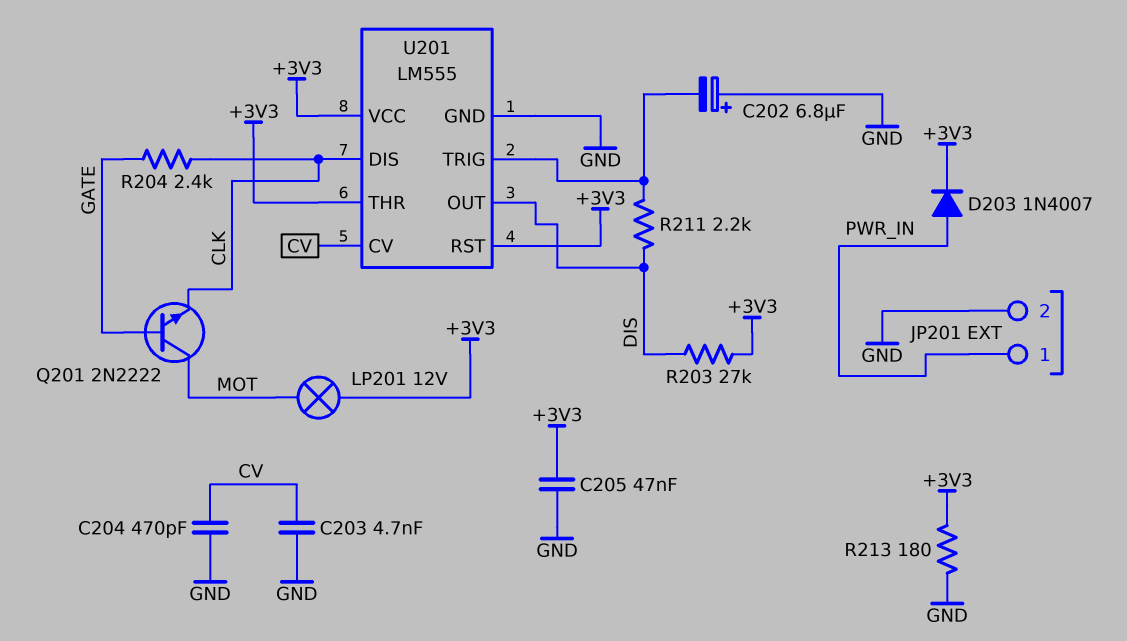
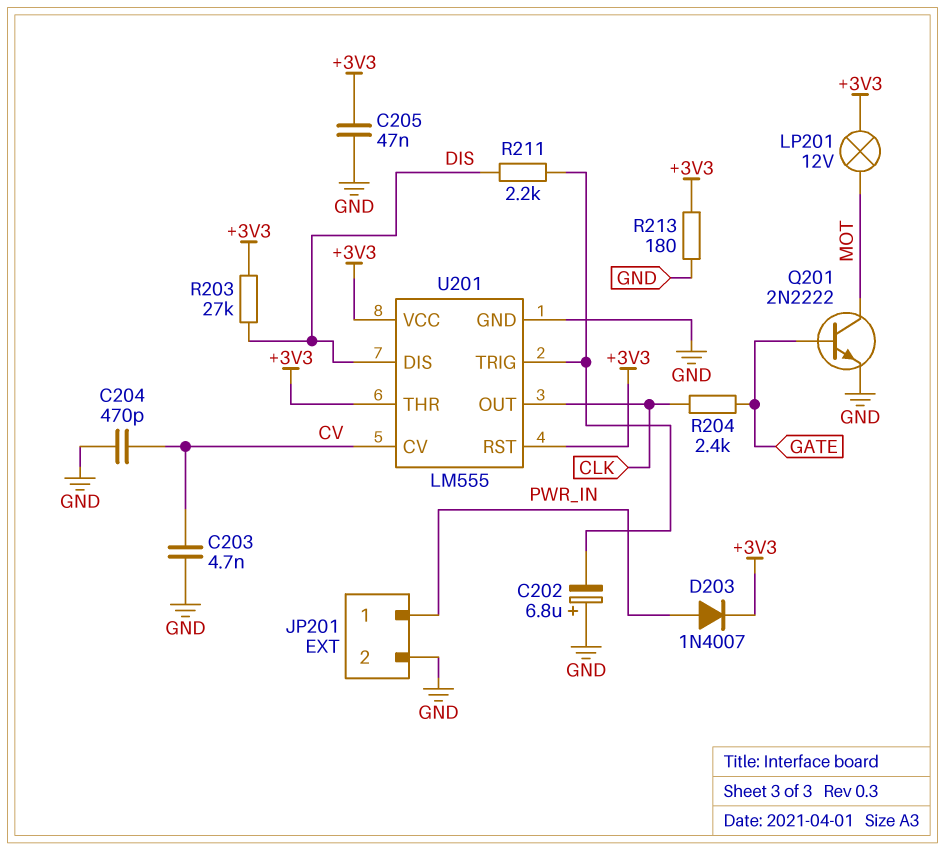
Q201: NPN 2N2222 (B GATE, C MOT, E CLK) -> NPN 2N2222 (B GATE, C MOT, E GND)
U201 pin DIS: CLK -> DIS
U201 pin OUT: DIS -> CLK

